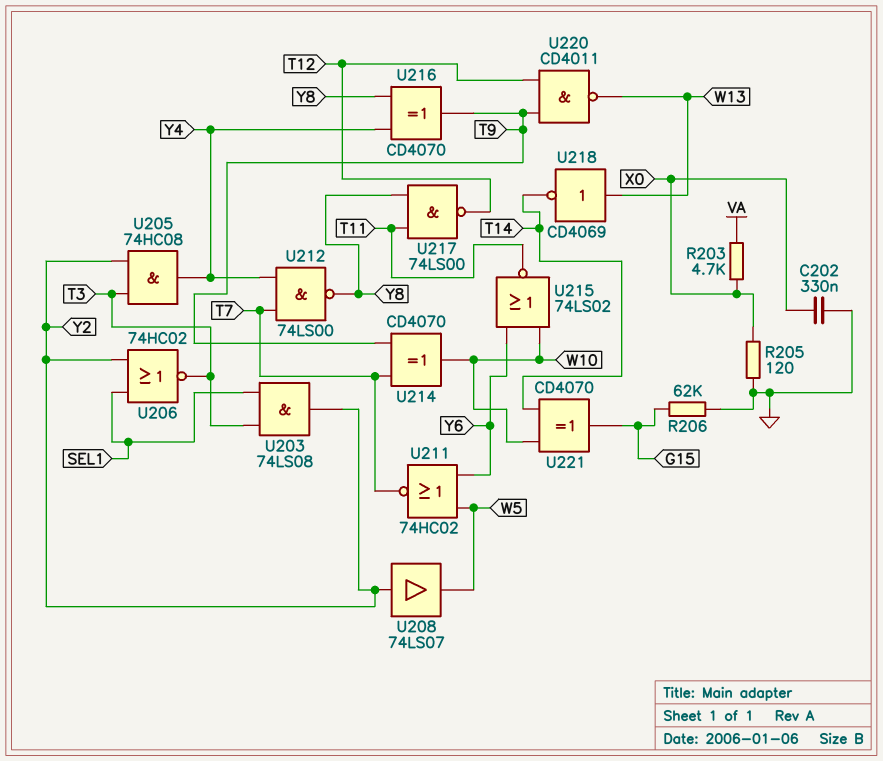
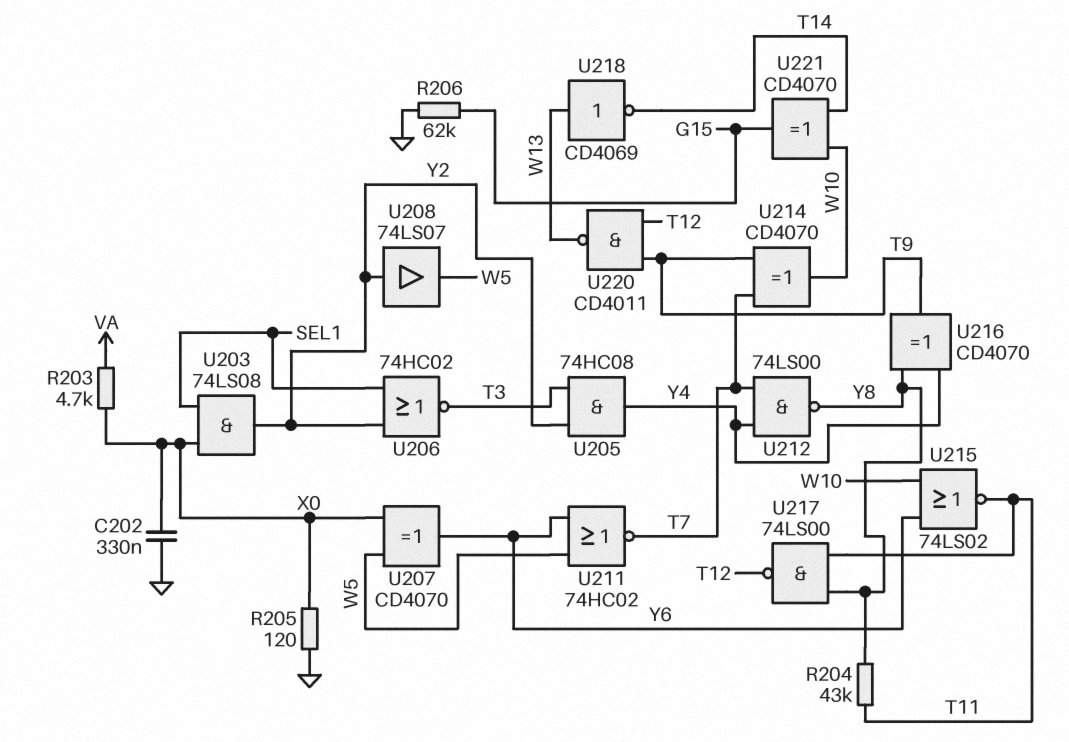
R204: none -> 43k (T11, Y8)
U203: AND 74LS08 (in SEL1, in T3, out Y2) -> AND 74LS08 (in SEL1, in X0, out Y2)
U207: none -> XOR CD4070 (in W5, in X0, out Y6)

